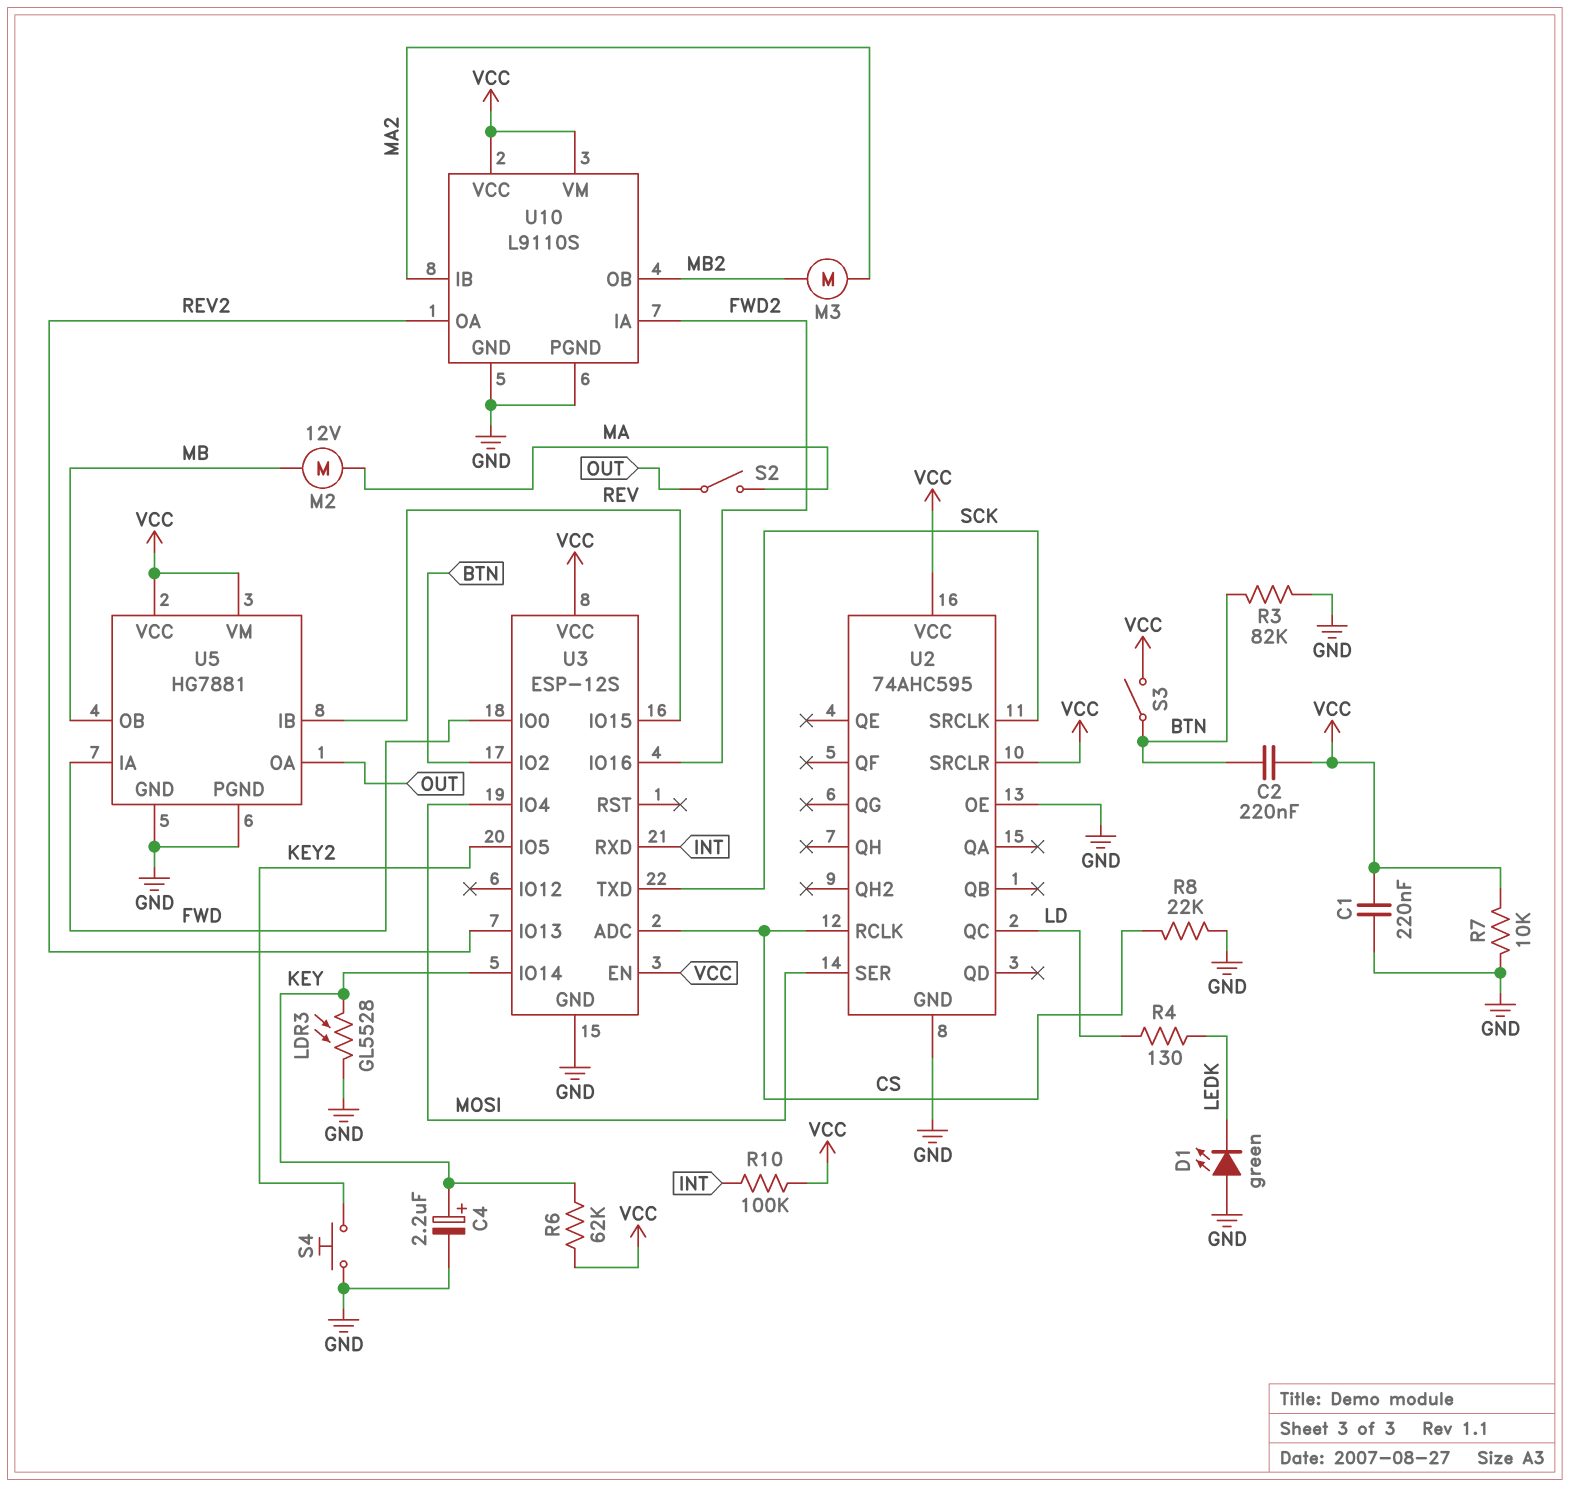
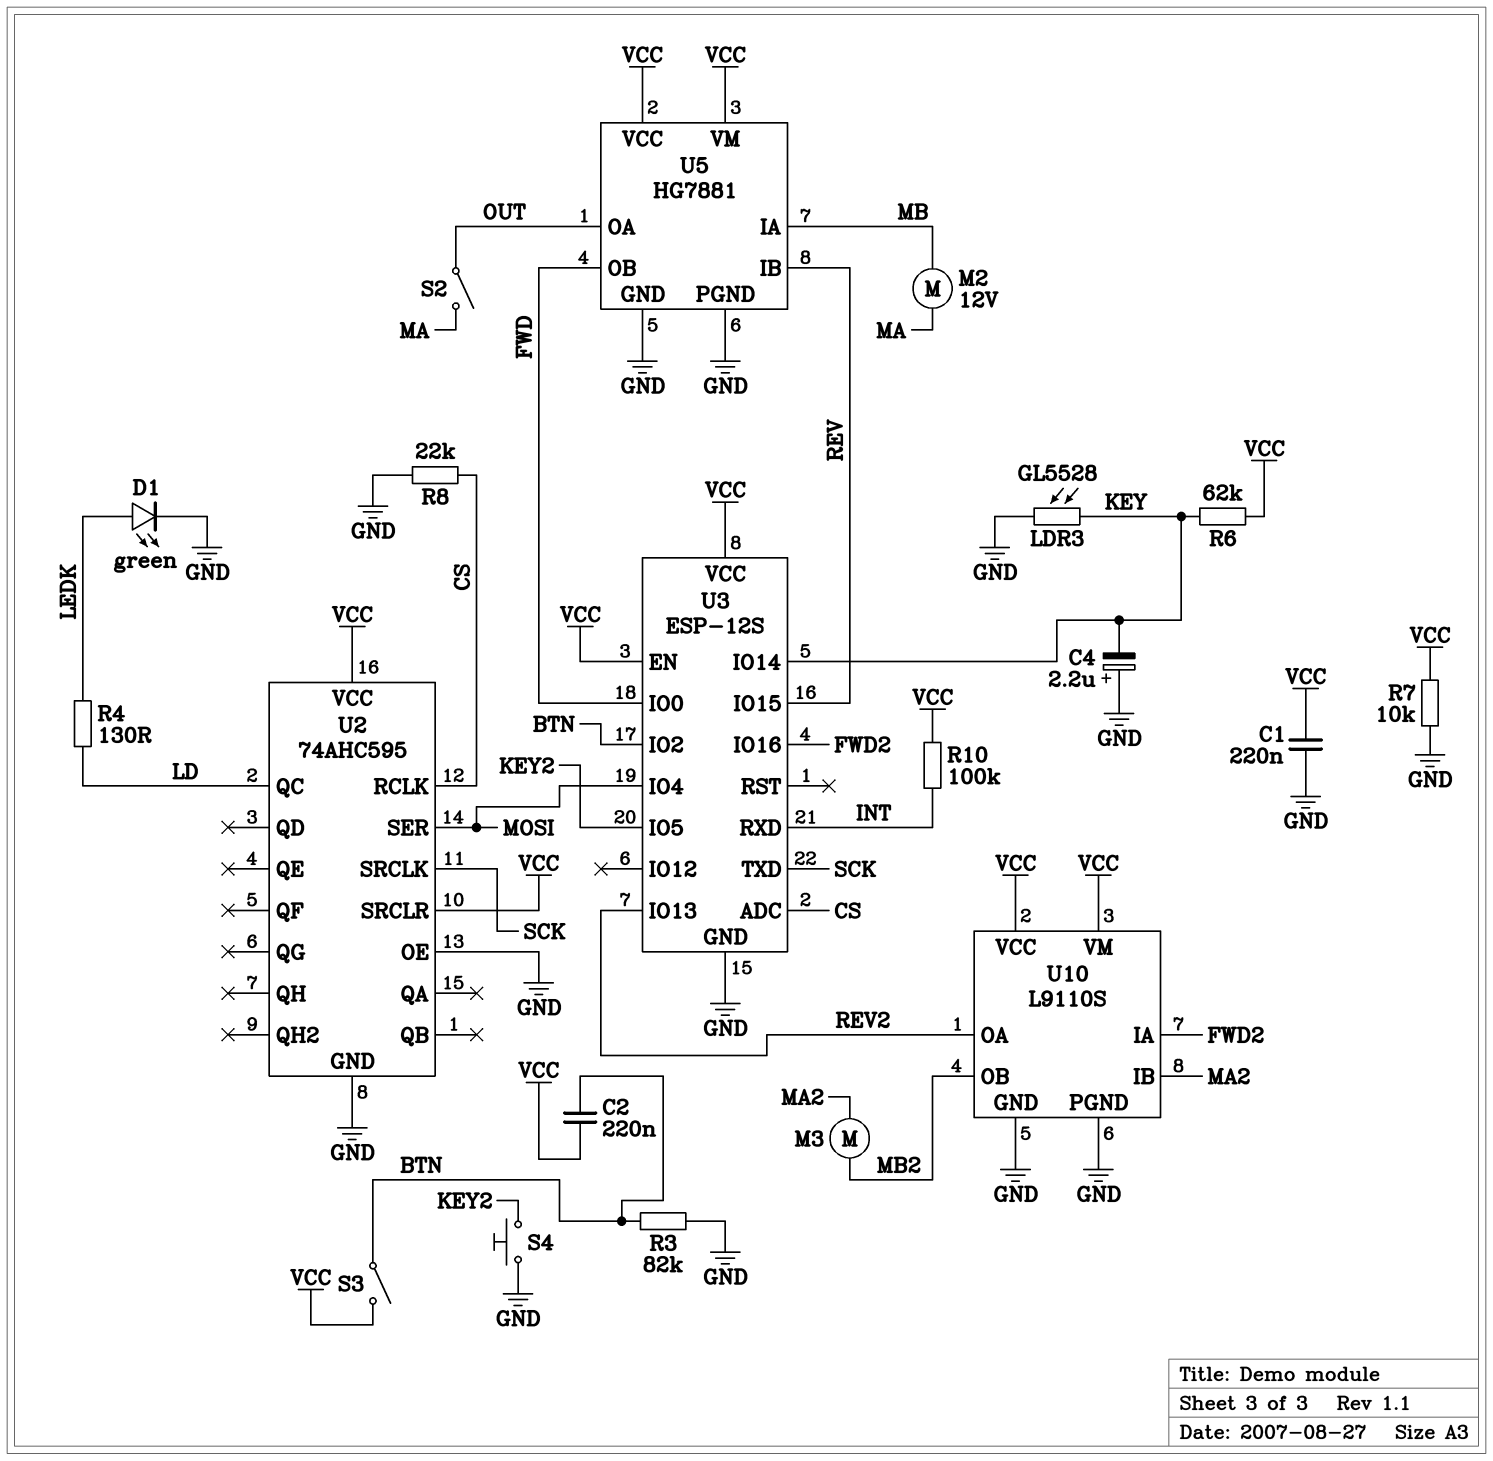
C4: 2.2uF (plus KEY, minus GND) -> 2.2uF (plus GND, minus KEY)
D1: LED green (A GND, K LEDK) -> LED green (A LEDK, K GND)
U5 pin IA: FWD -> MB
U5 pin OB: MB -> FWD

